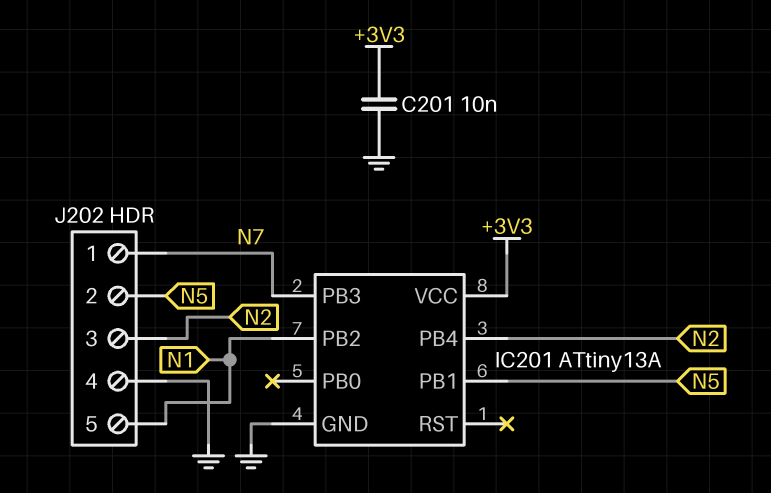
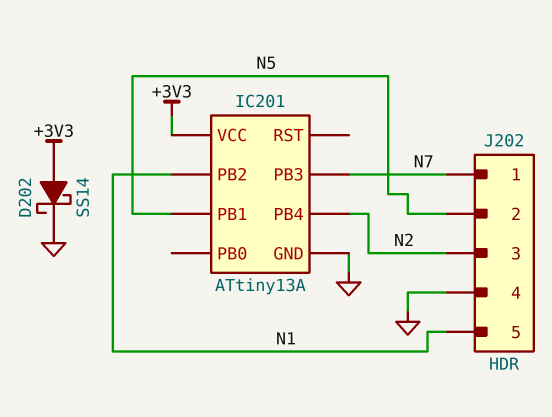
C201: 10nF (+3V3, GND) -> none
D202: none -> schottky SS14 (A +3V3, K GND)

